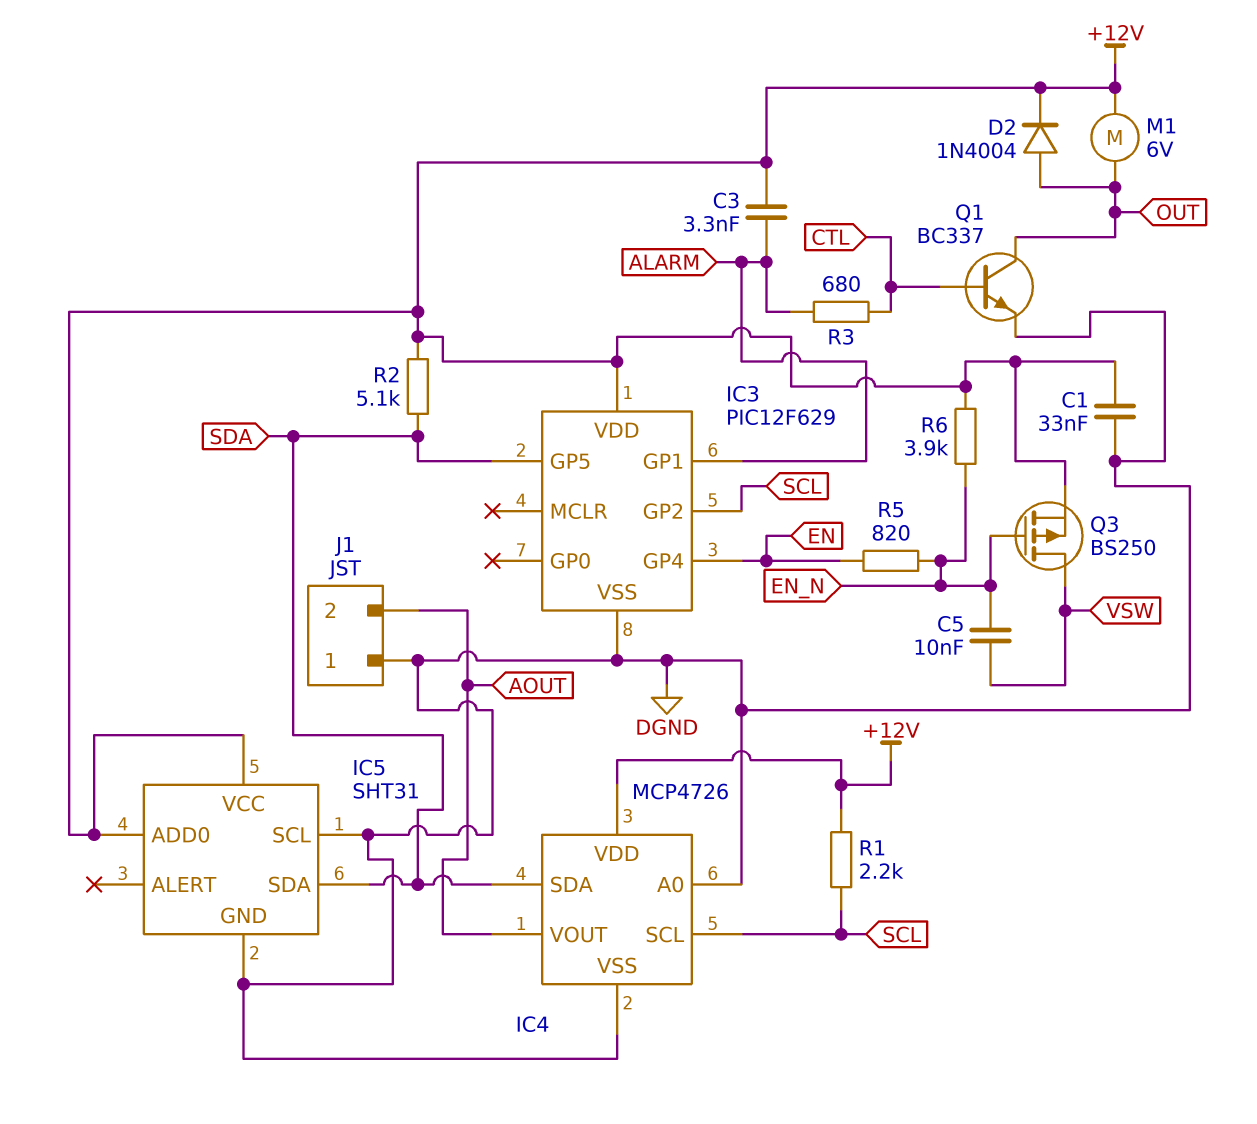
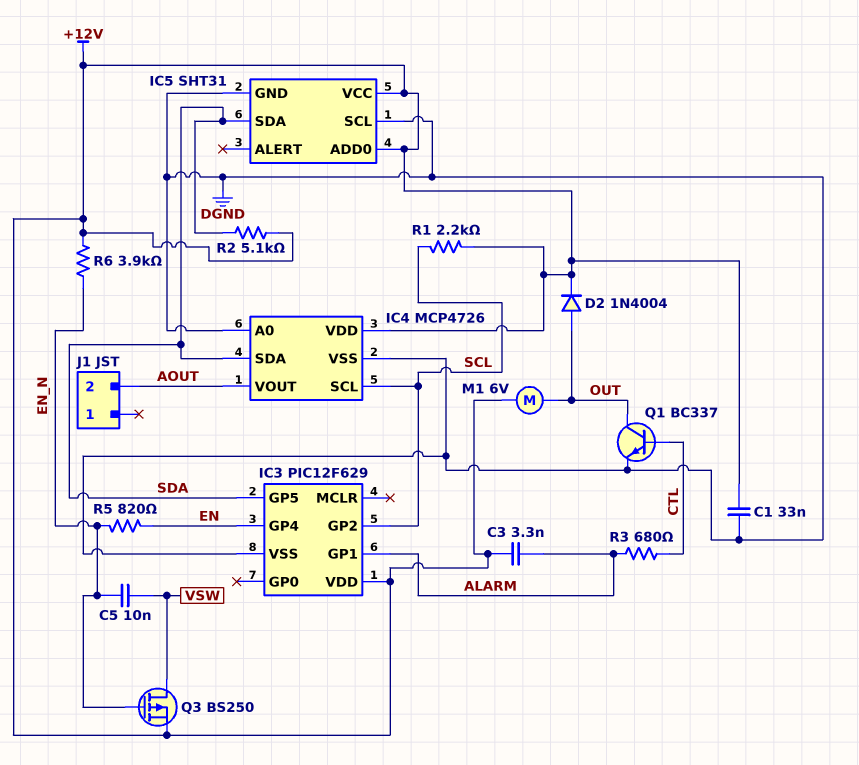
J1 pin 1: DGND -> none

